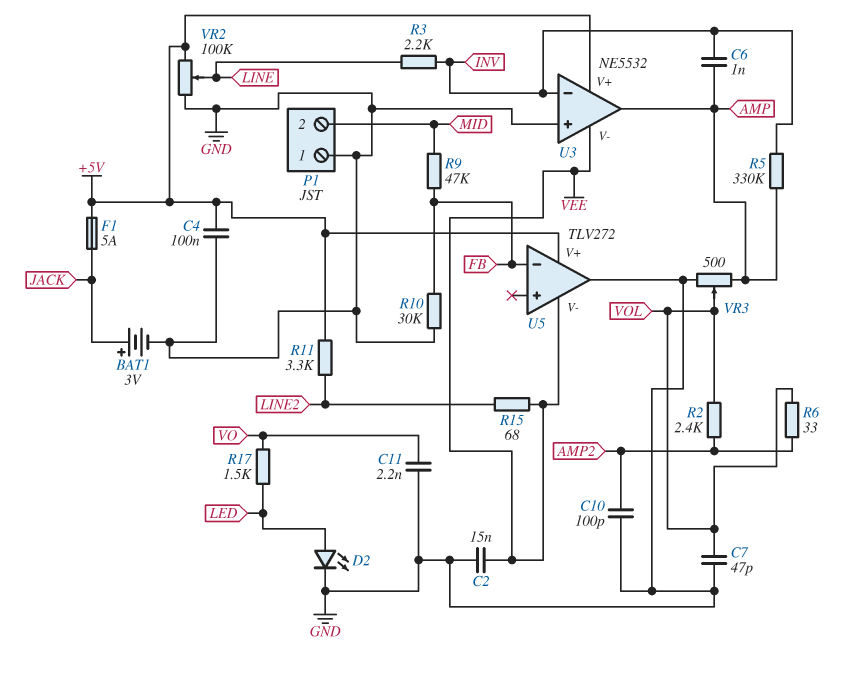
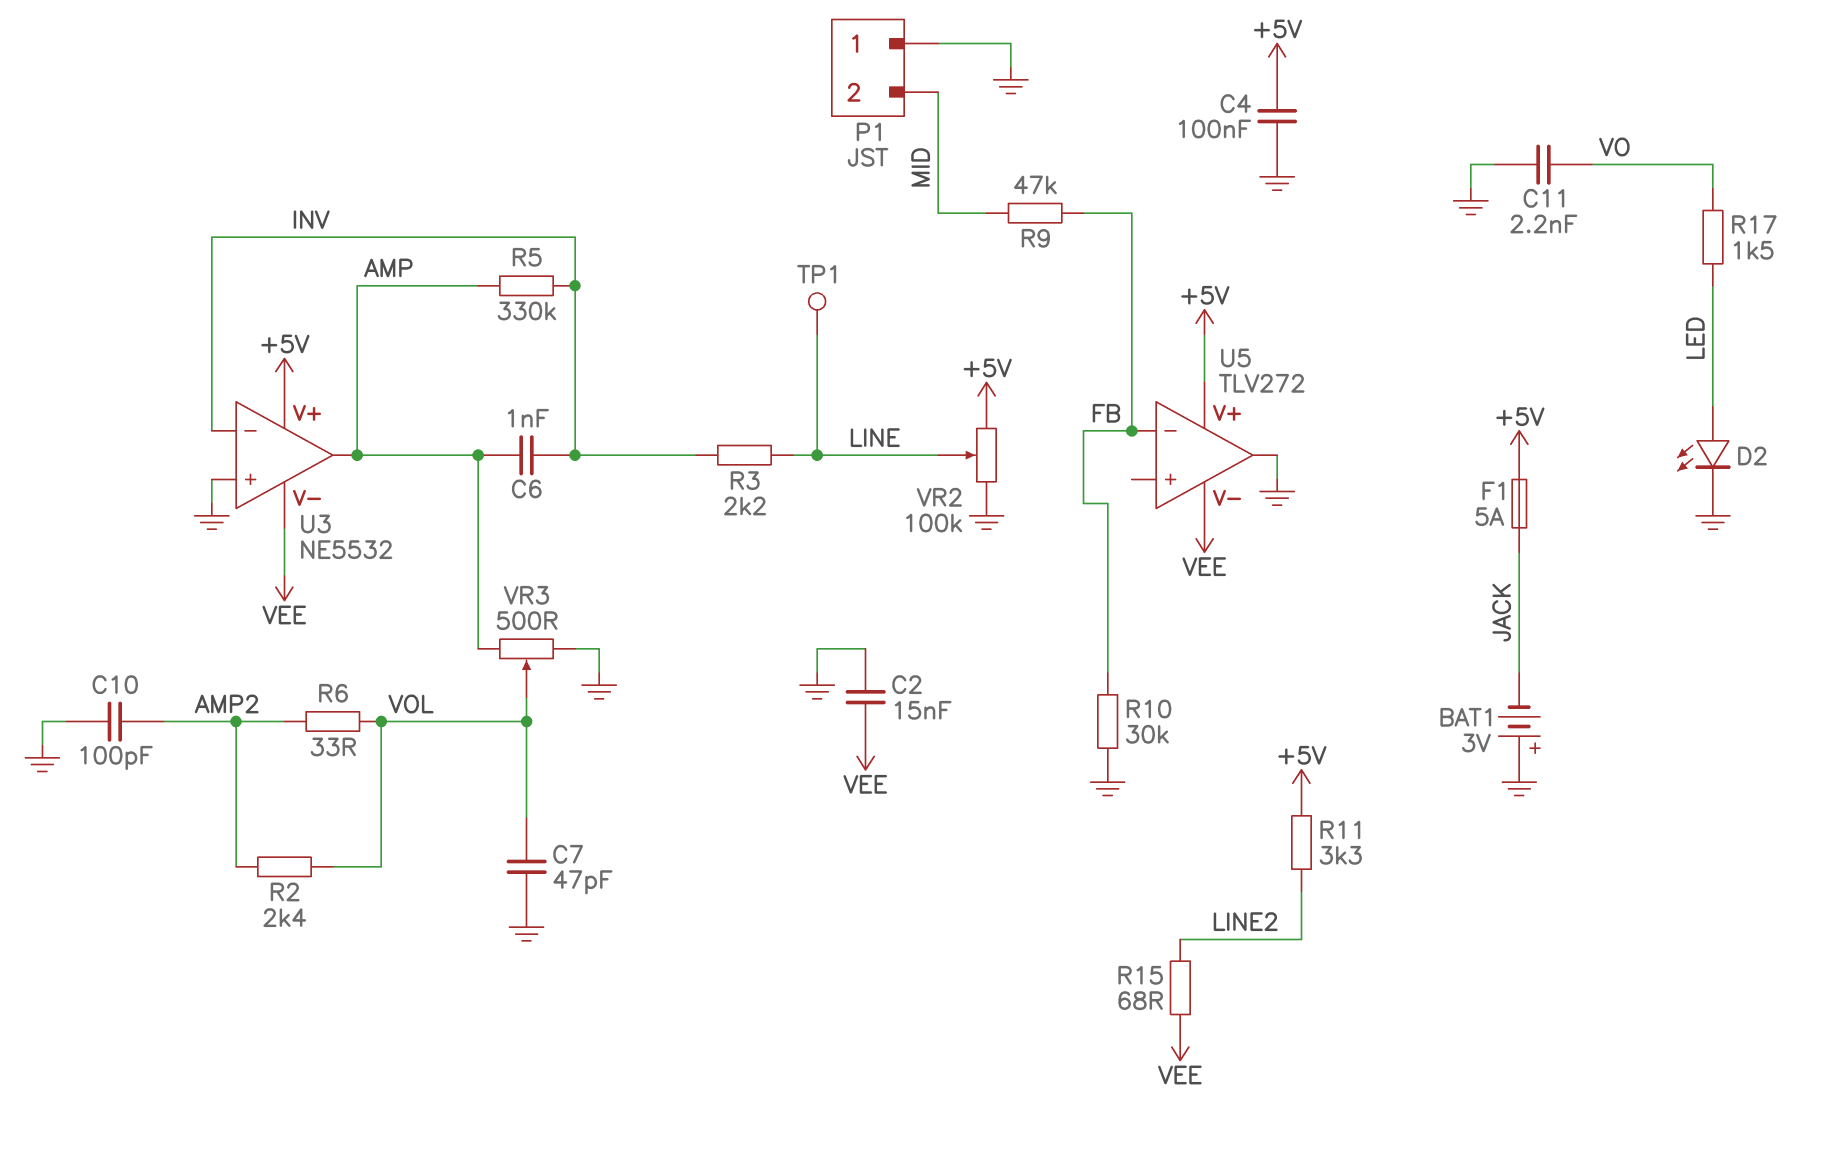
BAT1: 3V (plus JACK, minus GND) -> 3V (plus GND, minus JACK)
TP1: none -> test point (LINE)

